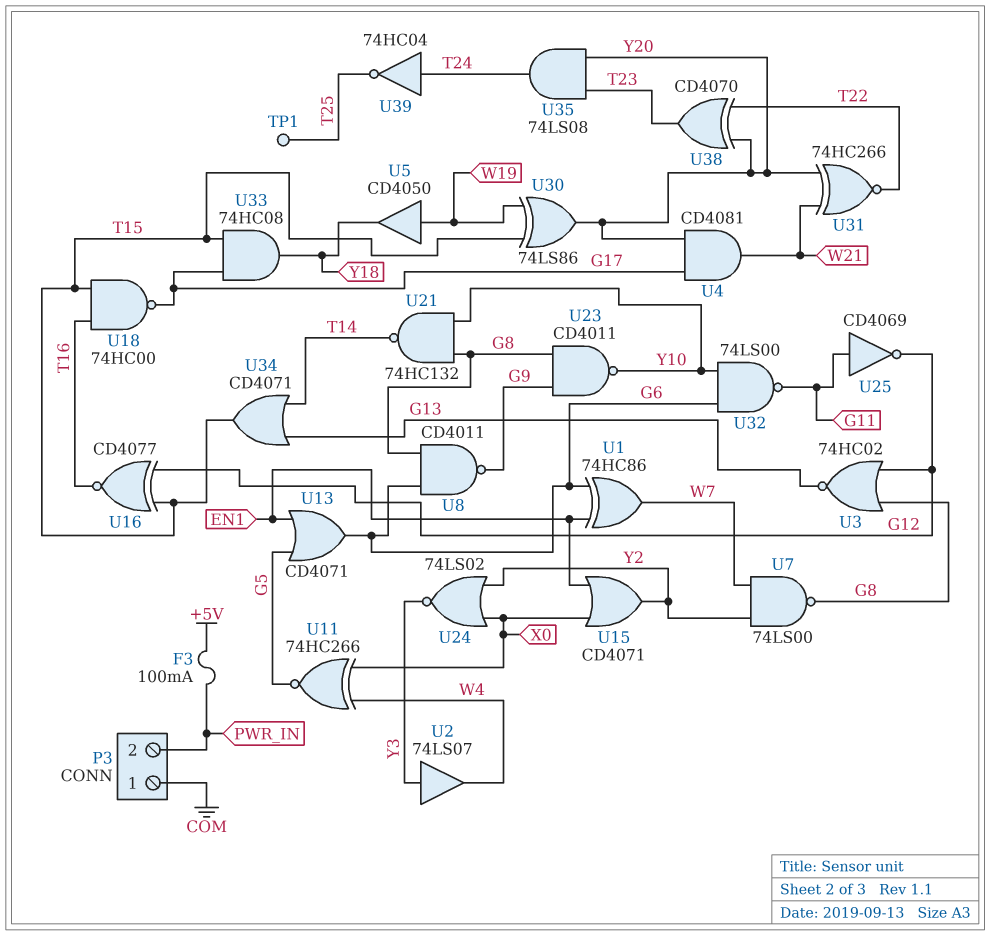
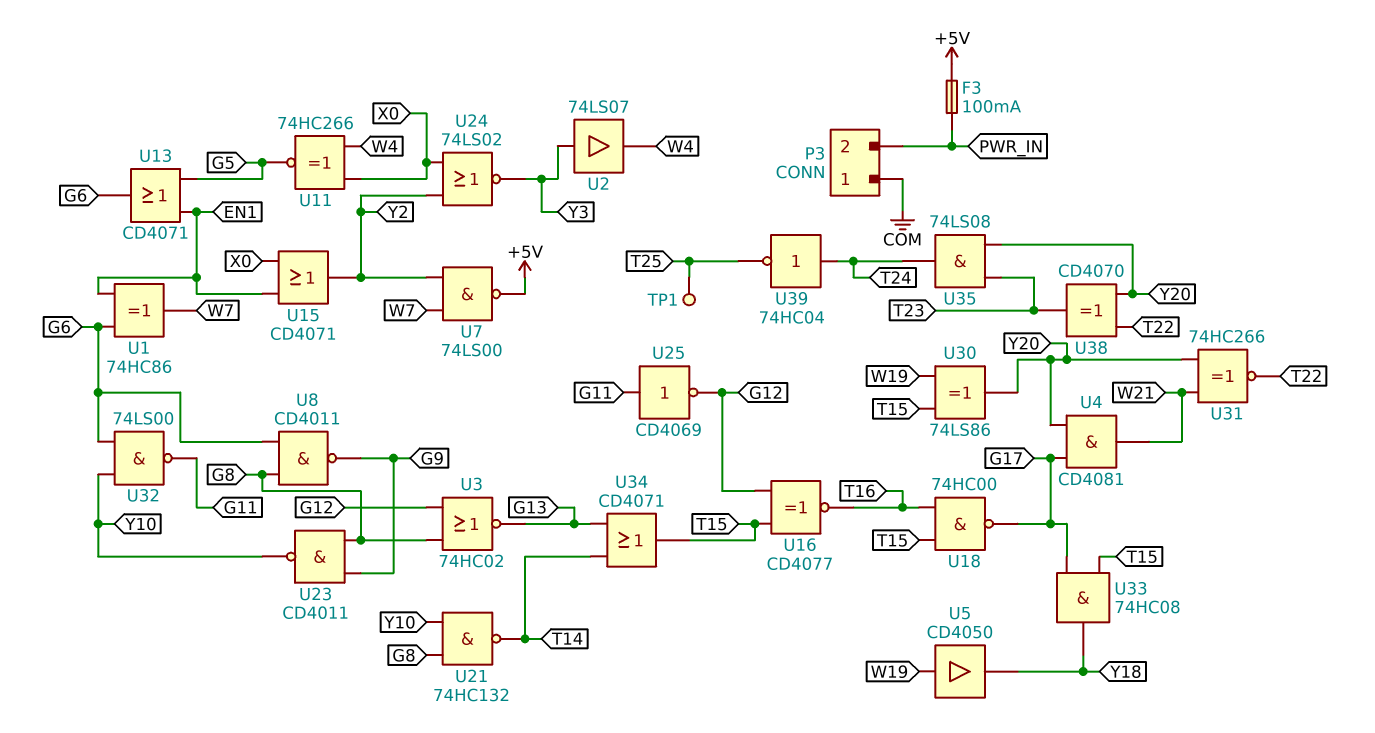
U7: NAND 74LS00 (in W7, in Y2, out G8) -> NAND 74LS00 (in W7, in Y2, out +5V)

